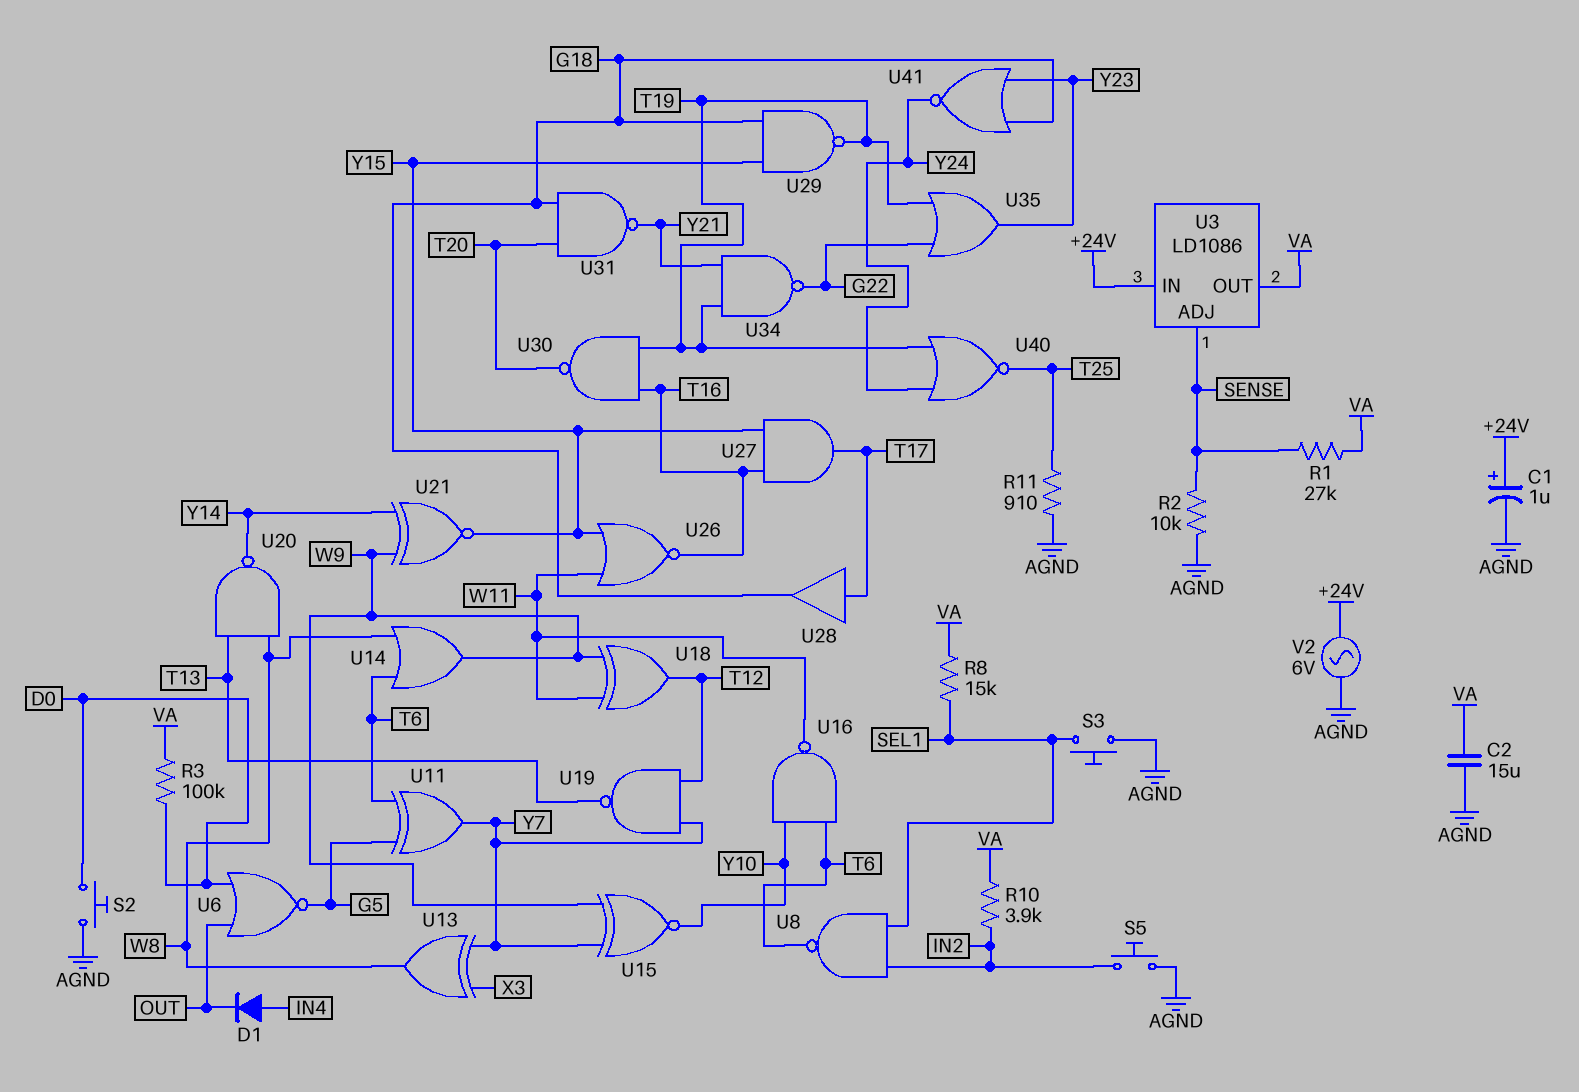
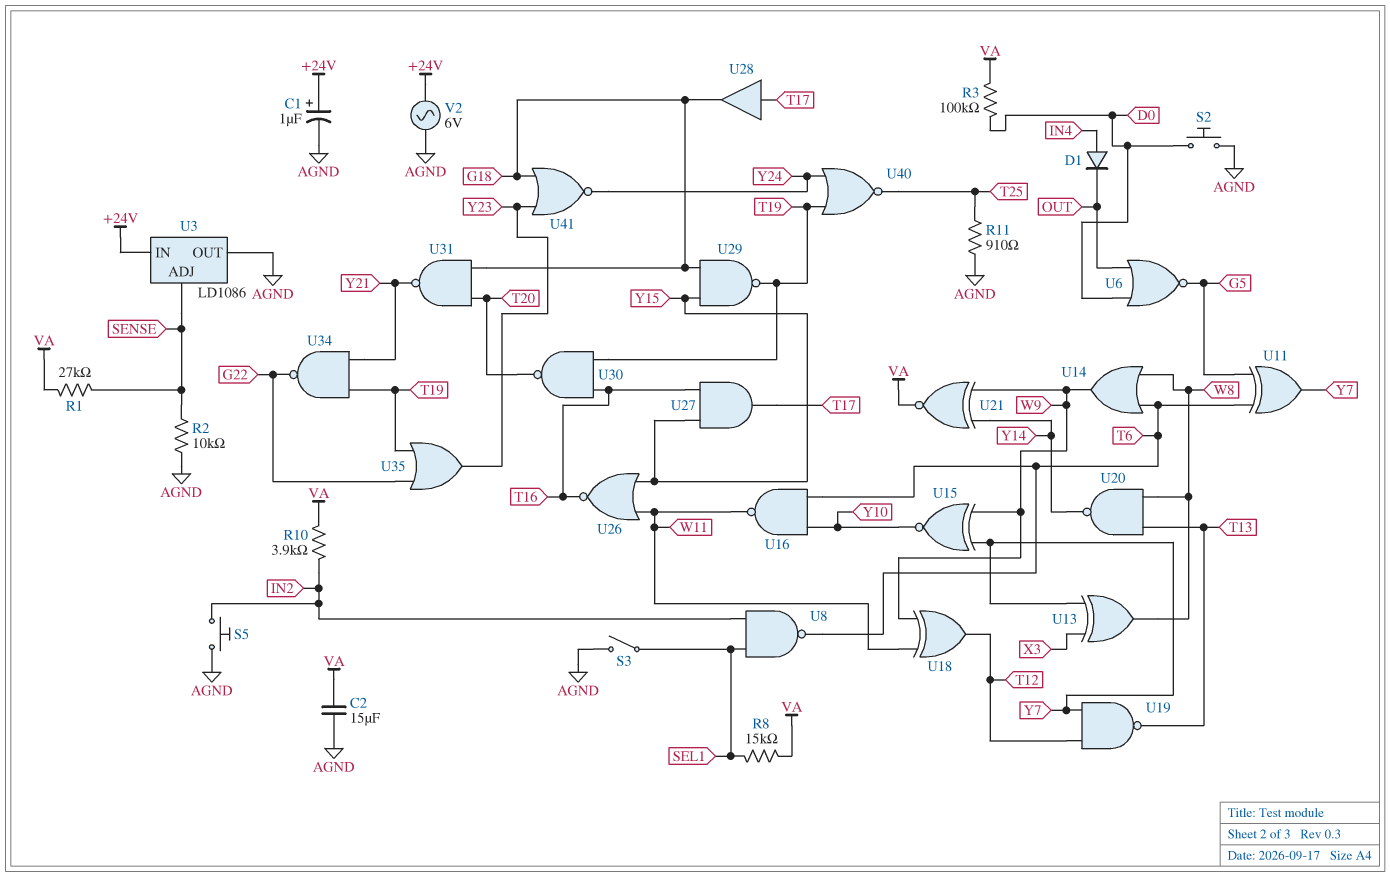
S3: button (AGND, SEL1) -> switch (AGND, SEL1)
U3 pin OUT: VA -> AGND
U21: XNOR (in W9, in Y14, out Y15) -> XNOR (in W9, in Y14, out VA)

